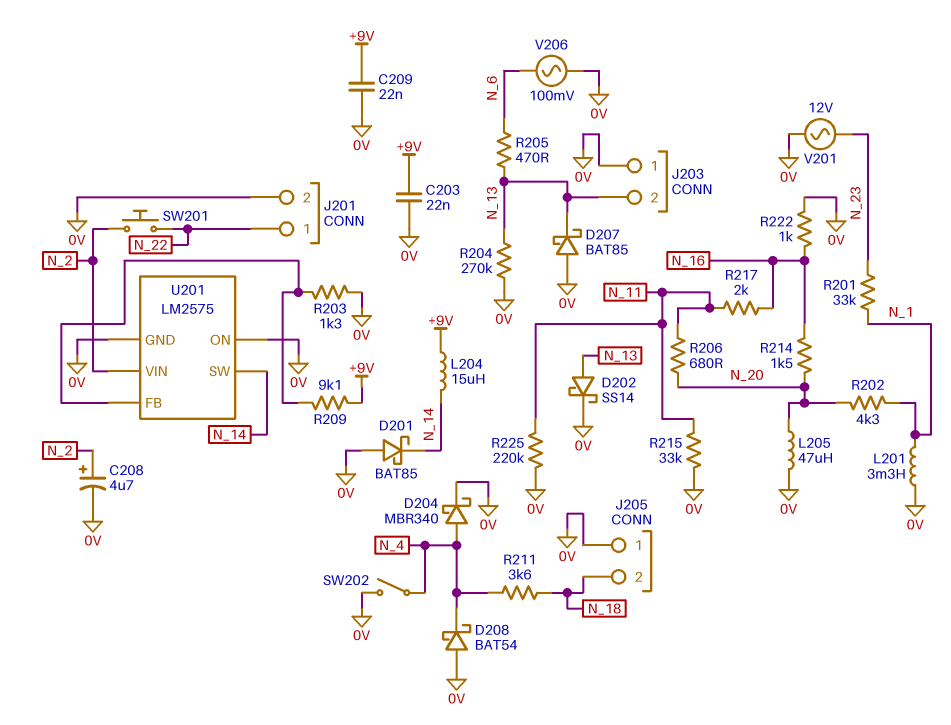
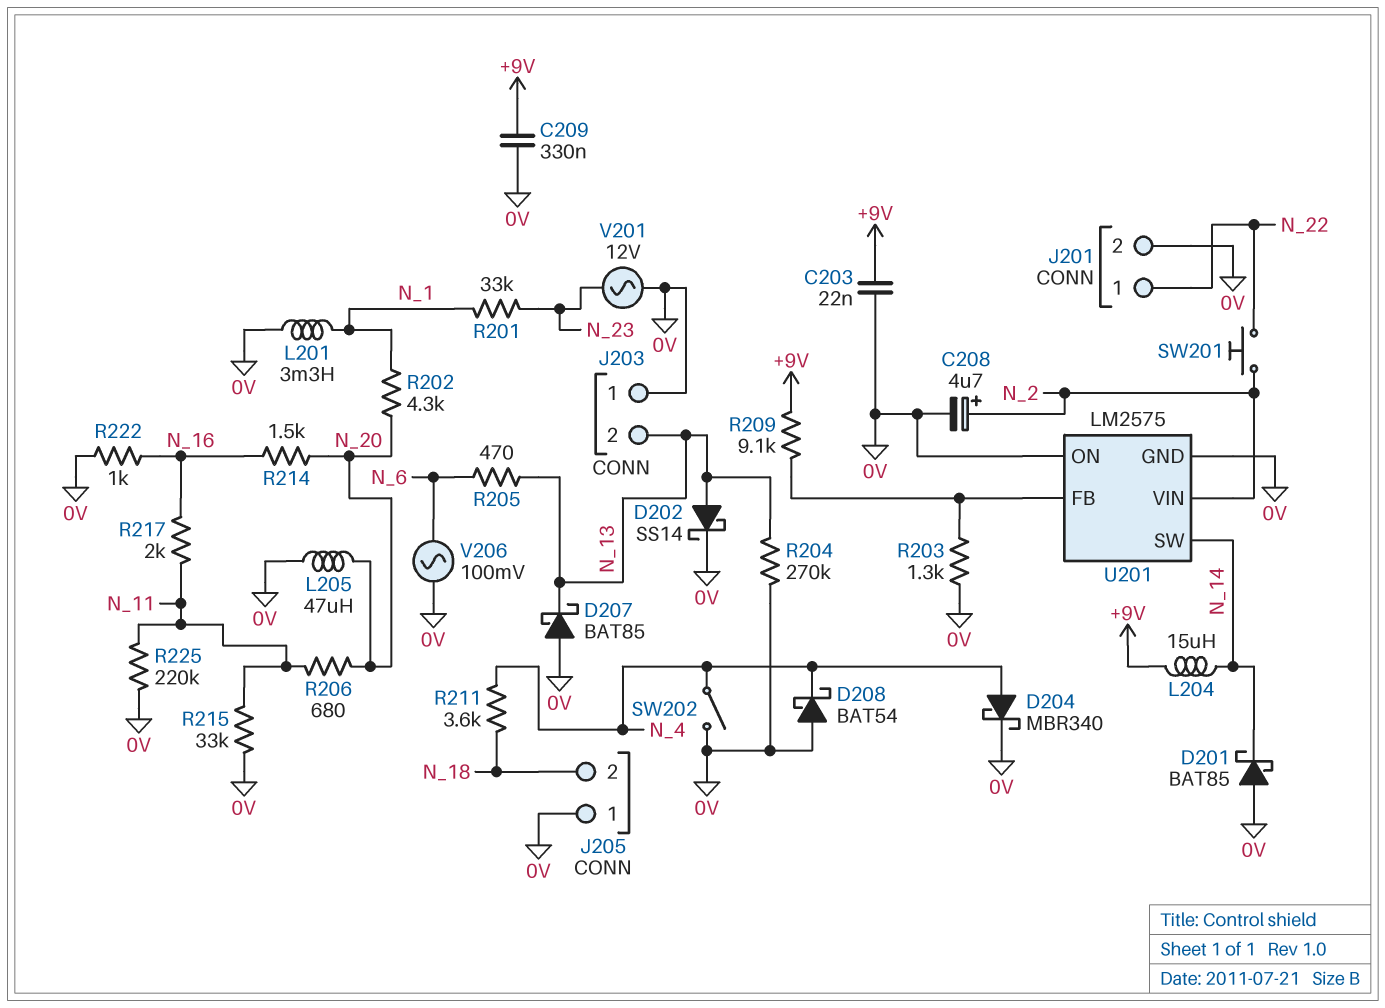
C209: 22nF (+9V, 0V) -> 330nF (+9V, 0V)

